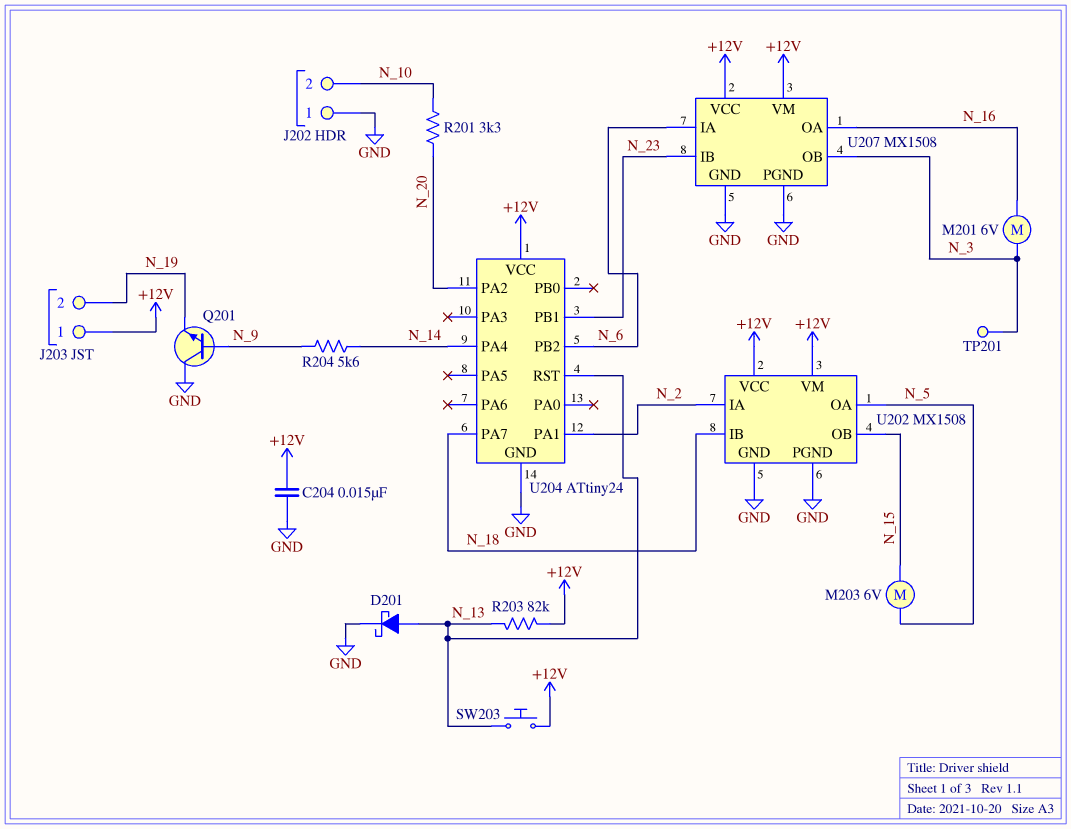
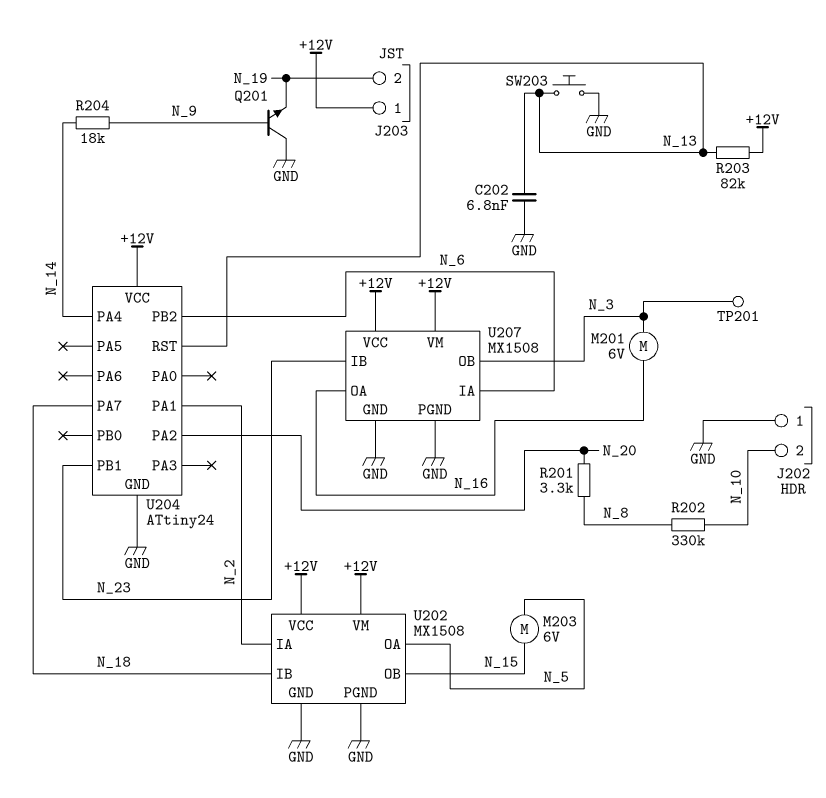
C202: none -> 6.8nF (GND, N_13)
C204: 15nF (+12V, GND) -> none
D201: schottky (A N_13, K GND) -> none
R201: 3.3k (N_10, N_20) -> 3.3k (N_8, N_20)
R202: none -> 330k (N_8, N_10)
R204: 5.6k (N_9, N_14) -> 18k (N_9, N_14)
SW203: button (+12V, N_13) -> button (GND, N_13)

